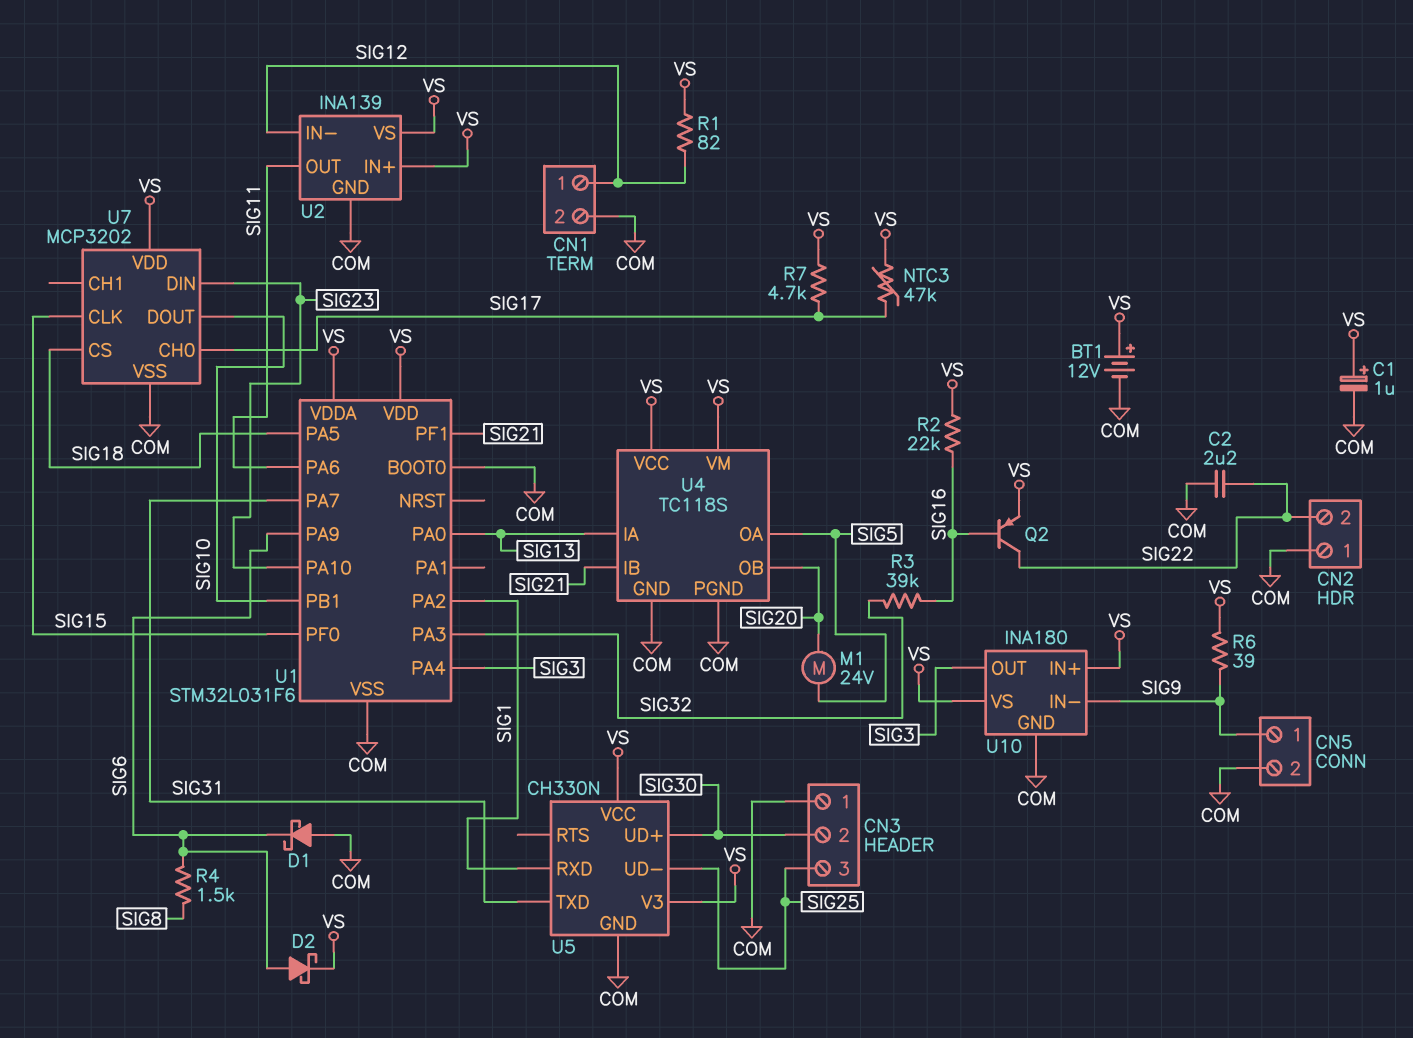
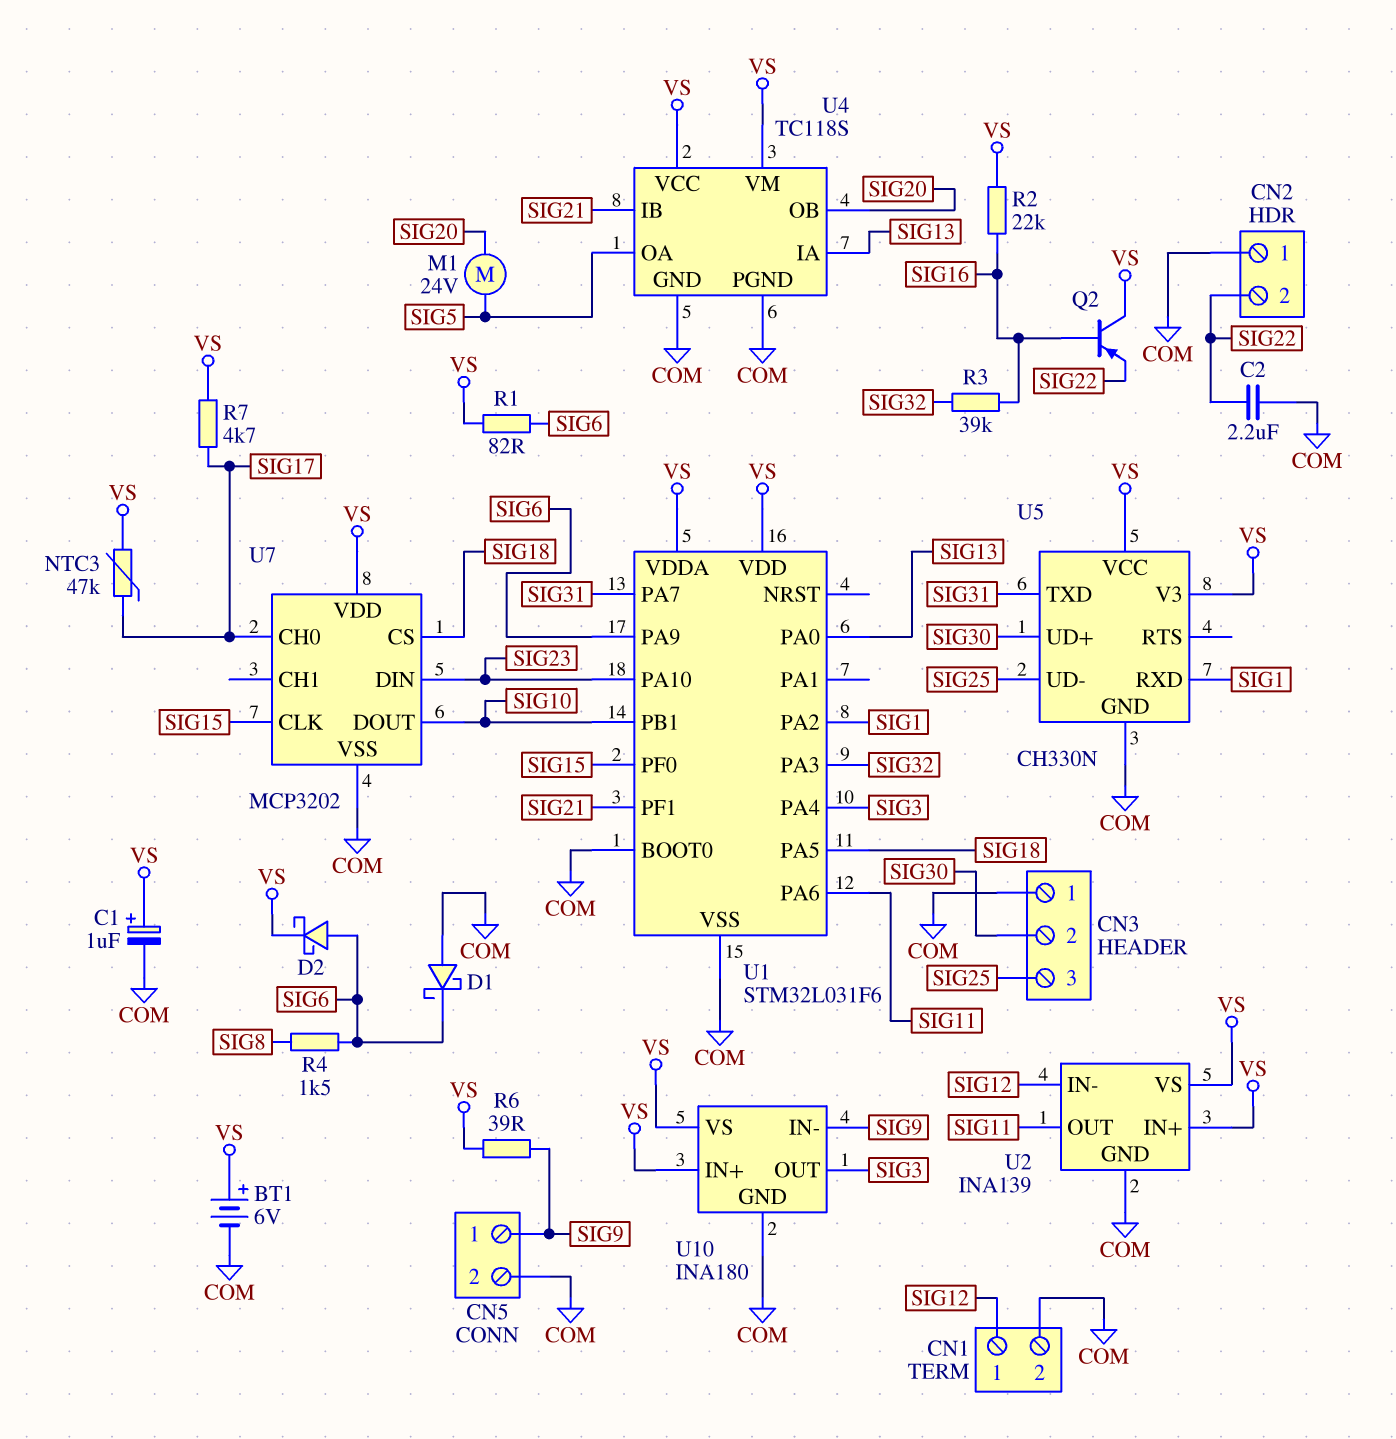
BT1: 12V (plus VS, minus COM) -> 6V (plus VS, minus COM)
Q2: PNP (B SIG16, C SIG22, E VS) -> PNP (B SIG16, C VS, E SIG22)
R1: 82 (SIG12, VS) -> 82 (SIG6, VS)

